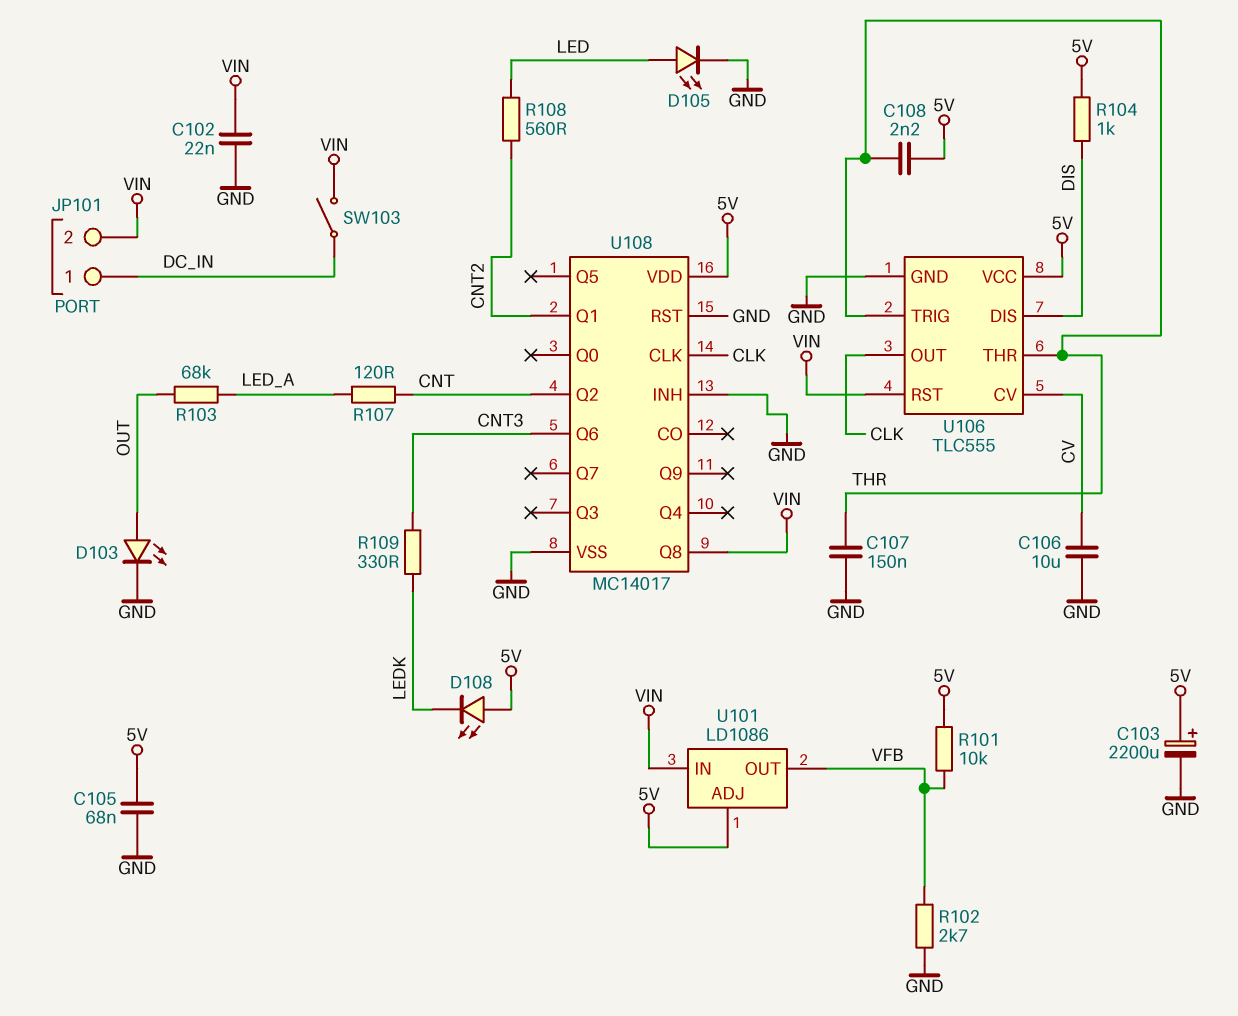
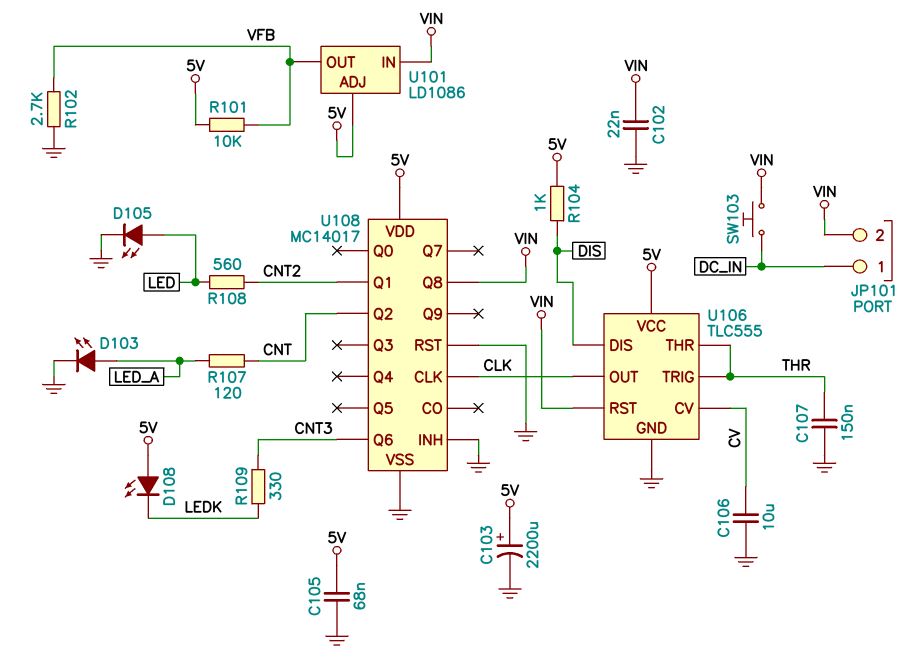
C108: 2.2nF (5V, THR) -> none
D103: LED (A OUT, K GND) -> LED (A LED_A, K GND)
R103: 68k (LED_A, OUT) -> none
SW103: switch (DC_IN, VIN) -> button (DC_IN, VIN)

